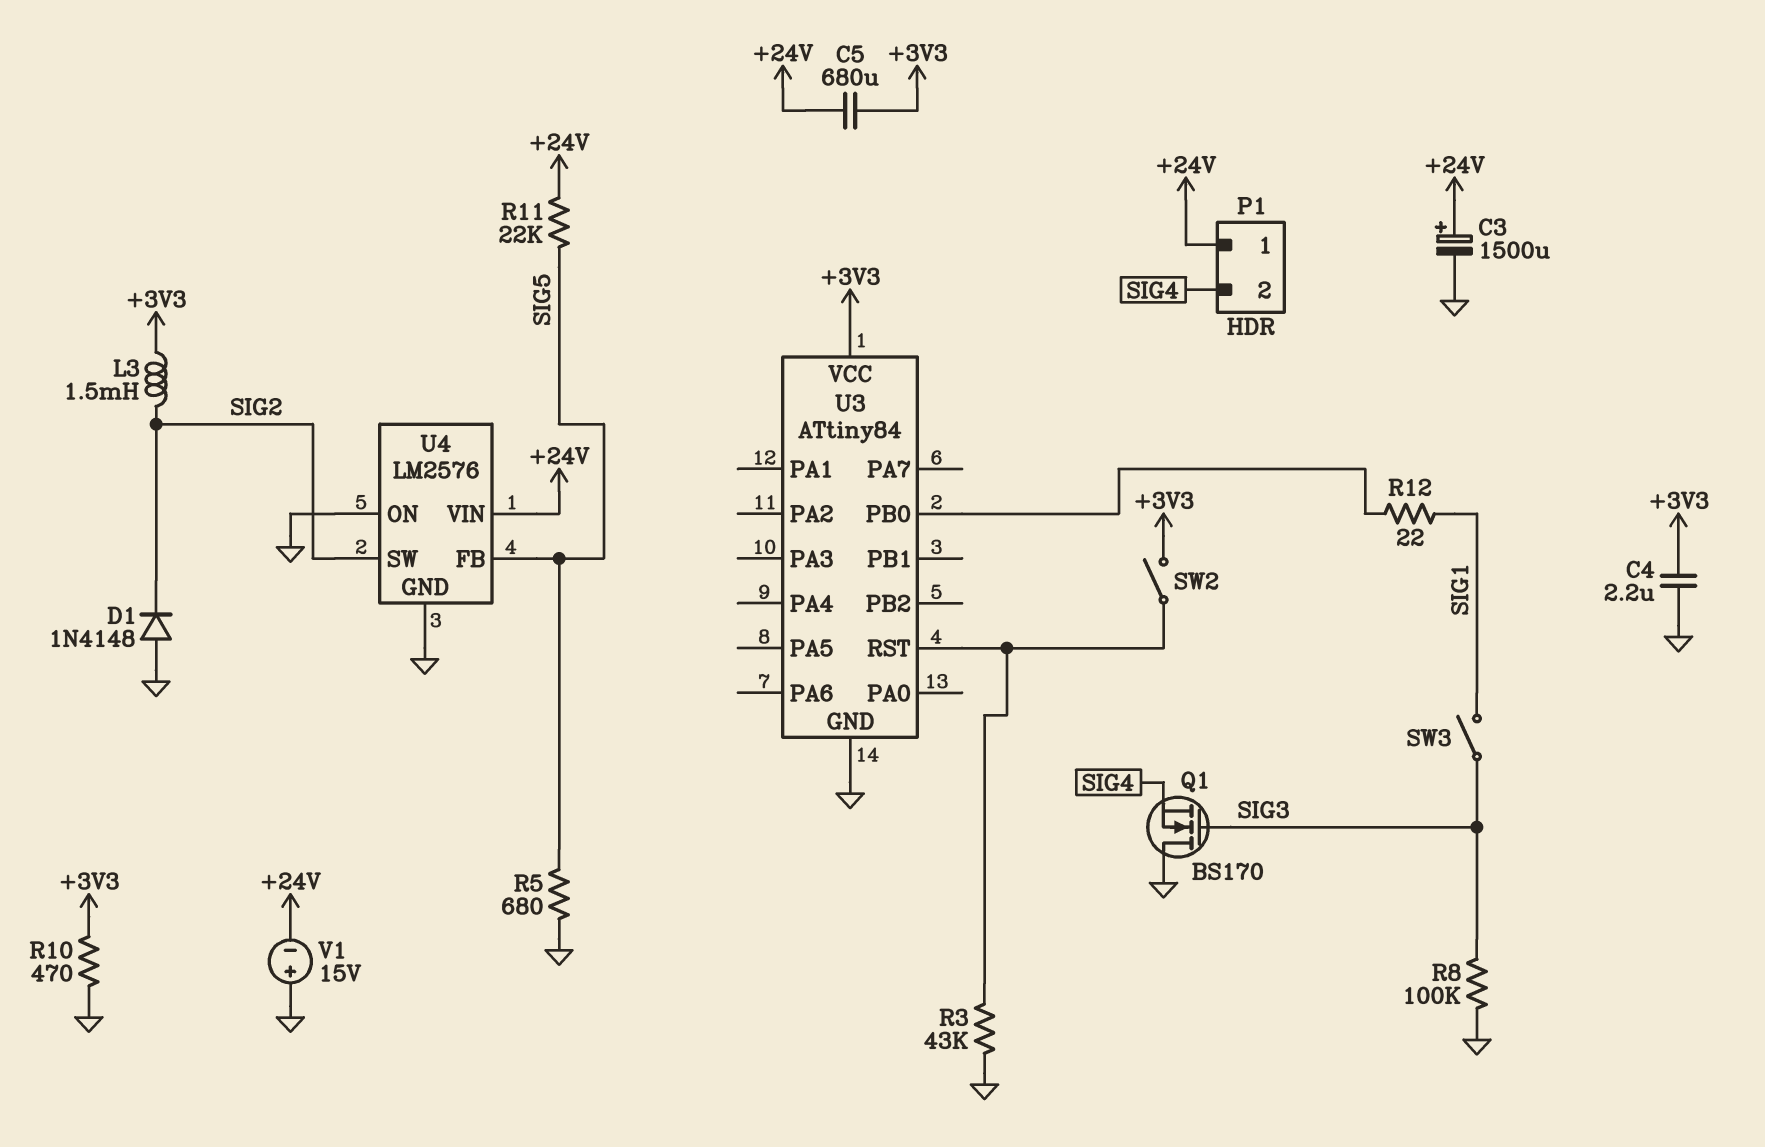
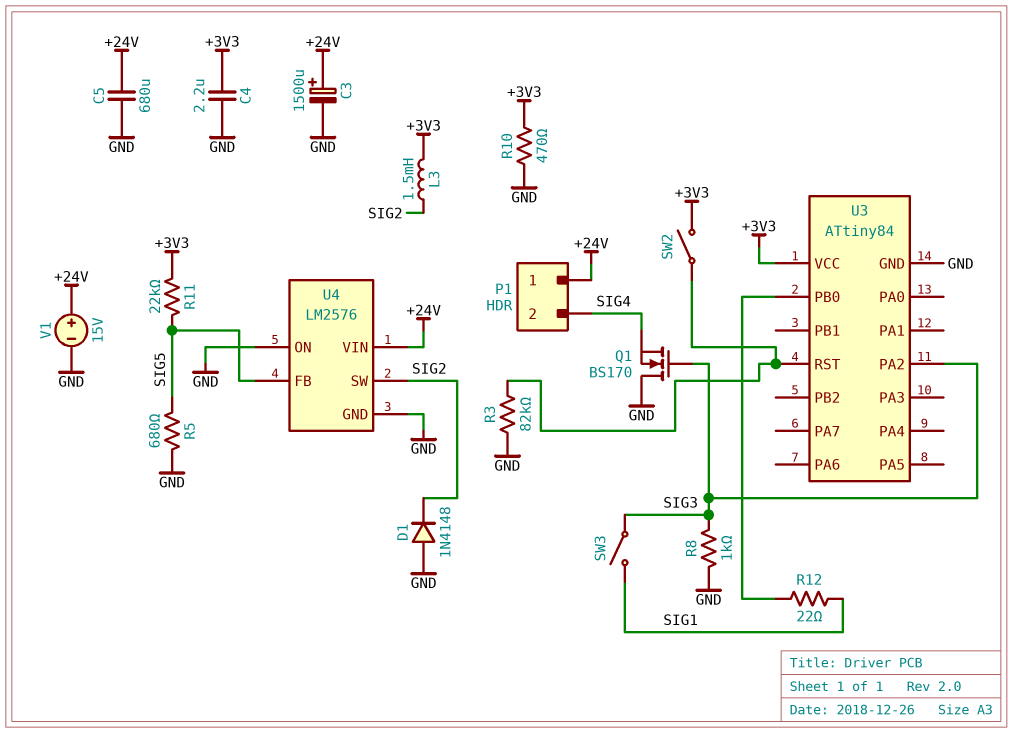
C5: 680uF (+3V3, +24V) -> 680uF (+24V, GND)
R3: 43k (GND, U3/RST) -> 82k (GND, U3/RST)
R8: 100k (GND, SIG3) -> 1k (GND, SIG3)
R11: 22k (+24V, SIG5) -> 22k (+3V3, SIG5)
U3 pin PA2: none -> SIG3
V1: 15V (plus GND, minus +24V) -> 15V (plus +24V, minus GND)

